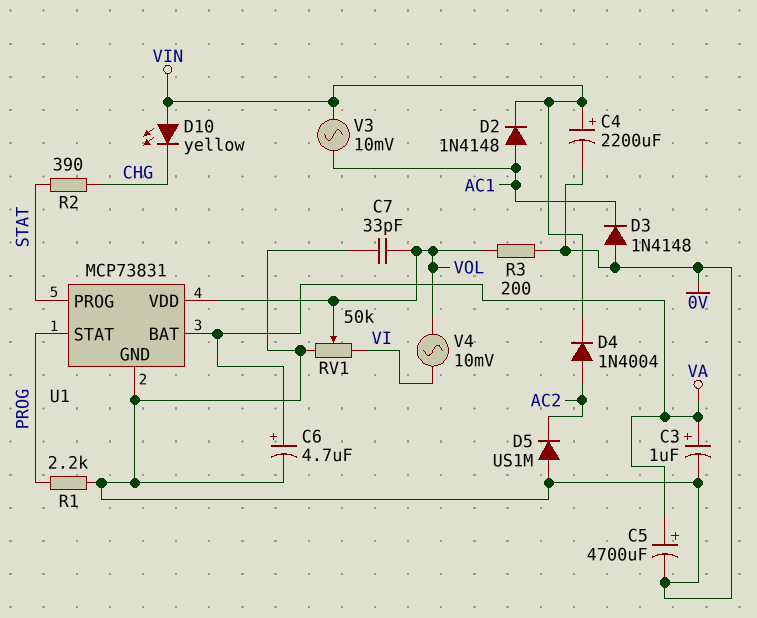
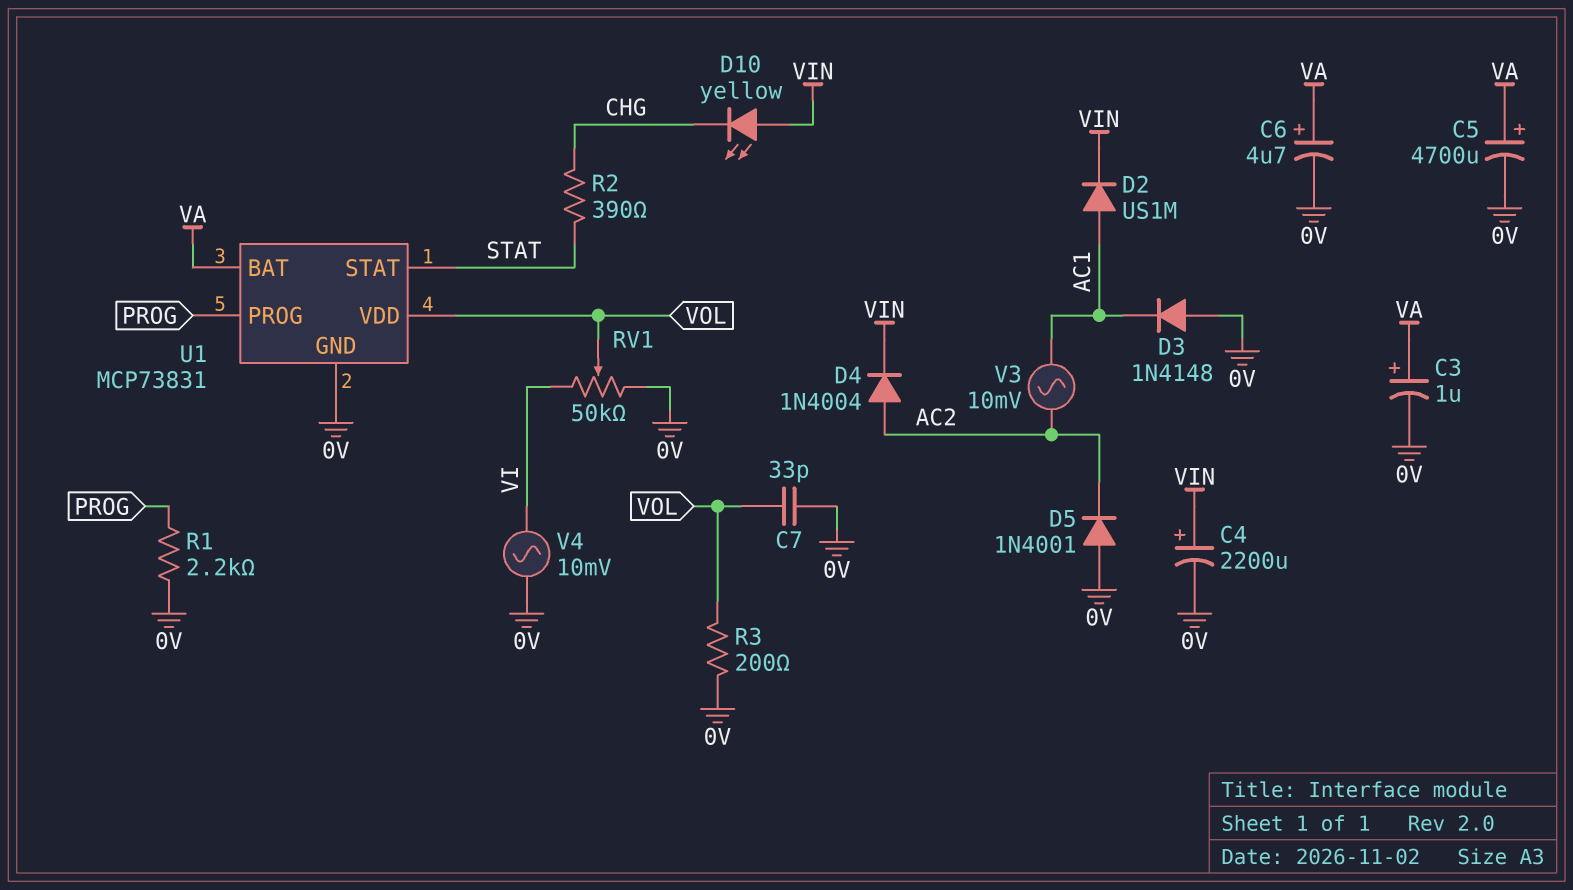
D2: diode 1N4148 (A AC1, K VIN) -> diode US1M (A AC1, K VIN)
D5: diode US1M (A 0V, K AC2) -> diode 1N4001 (A 0V, K AC2)
U1 pin PROG: STAT -> PROG
U1 pin STAT: PROG -> STAT
V3: AC 10mV (AC1, VIN) -> AC 10mV (AC1, AC2)
V4: AC 10mV (VI, VOL) -> AC 10mV (0V, VI)

